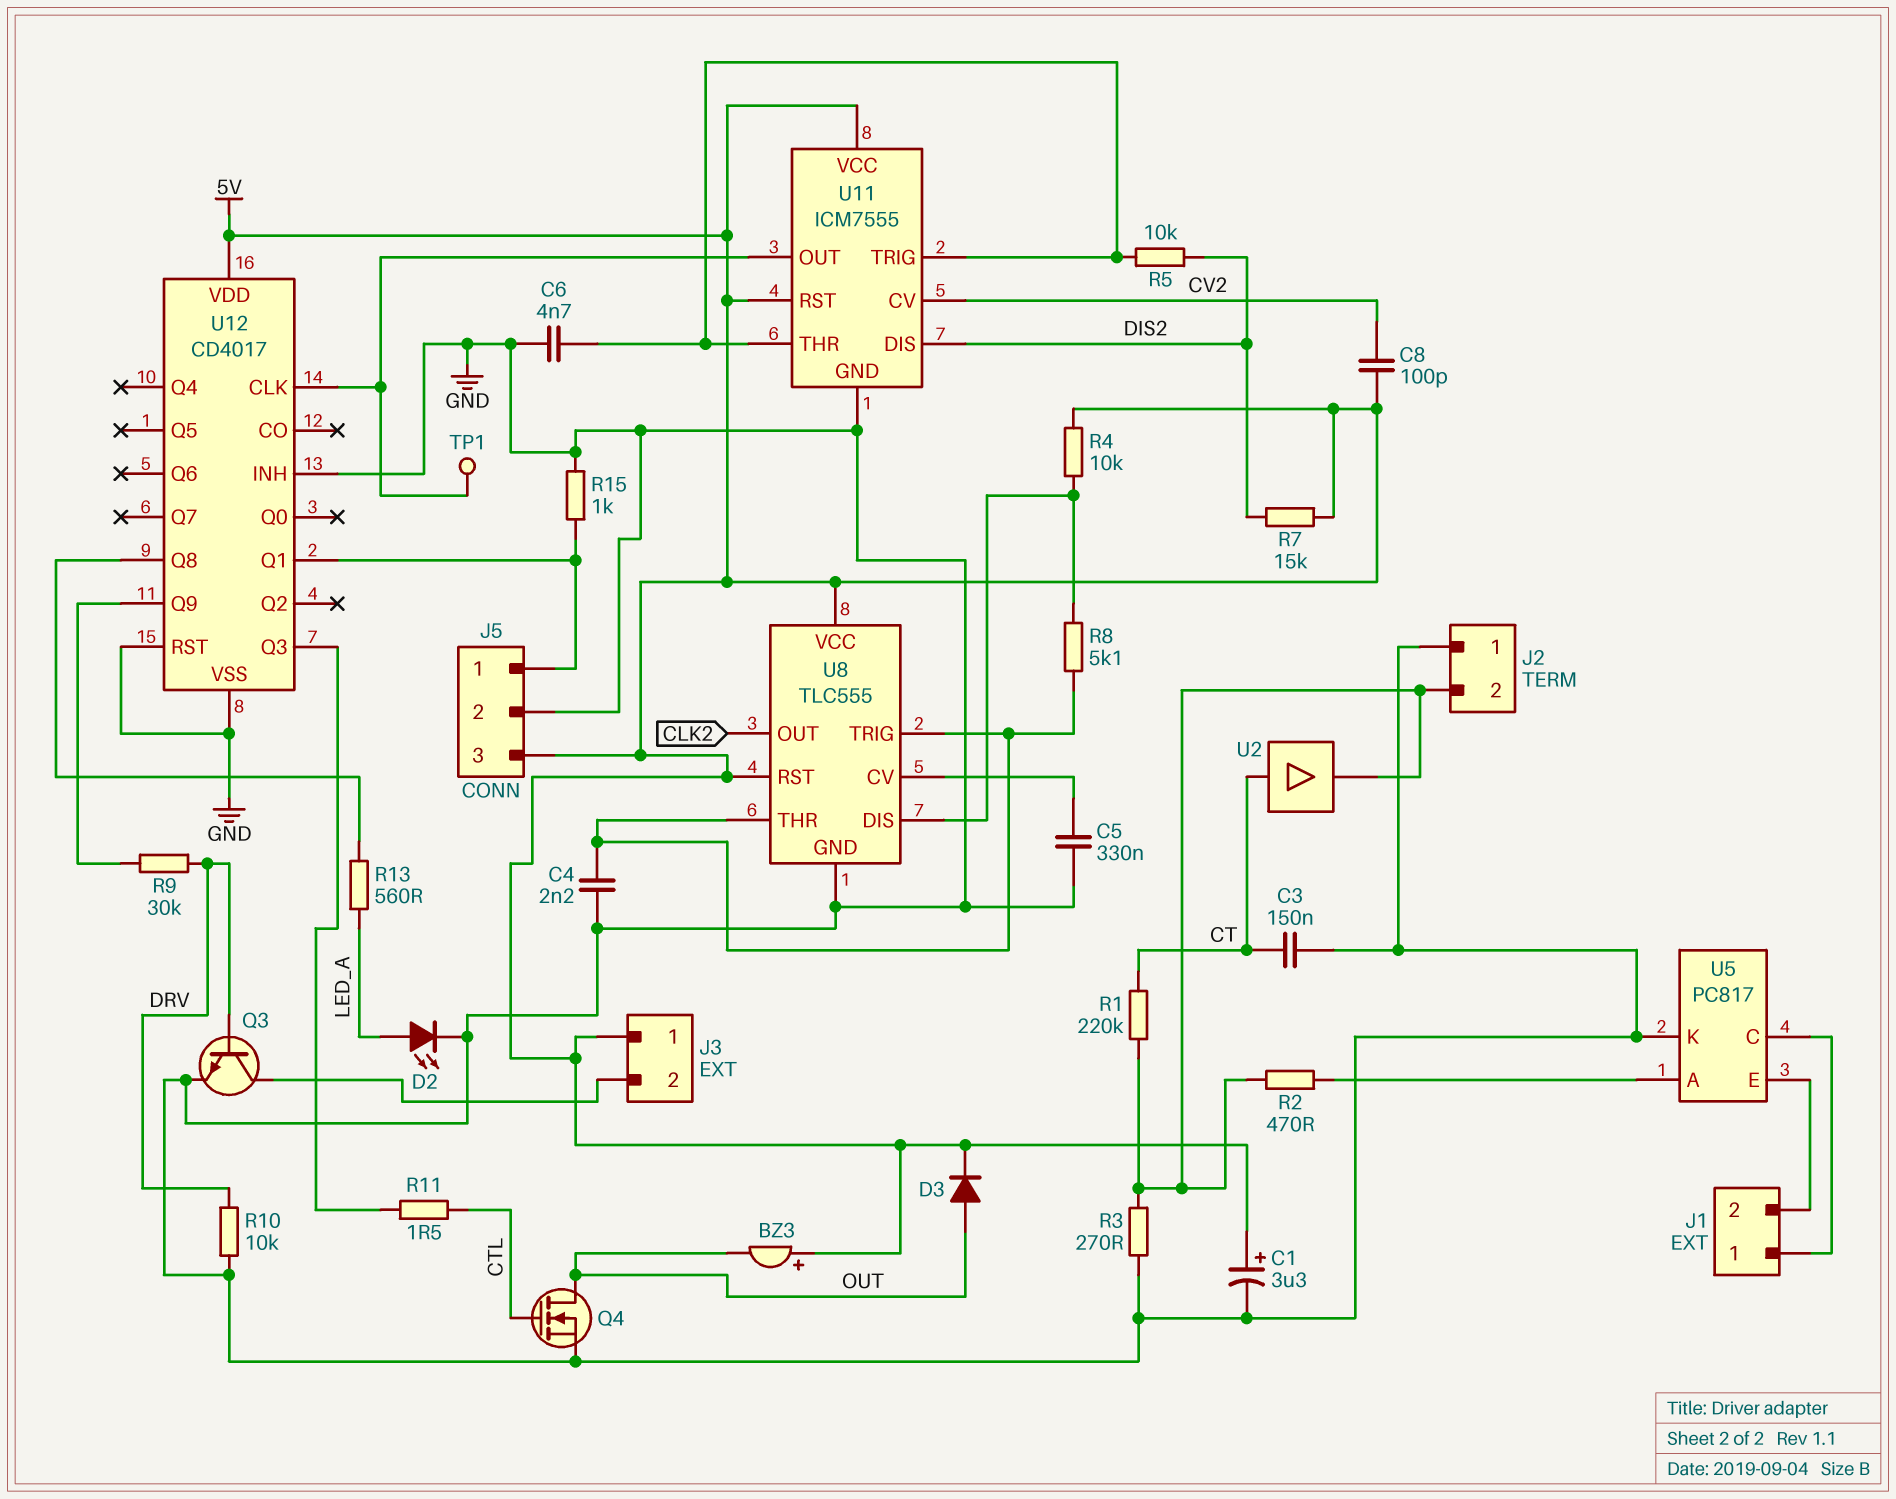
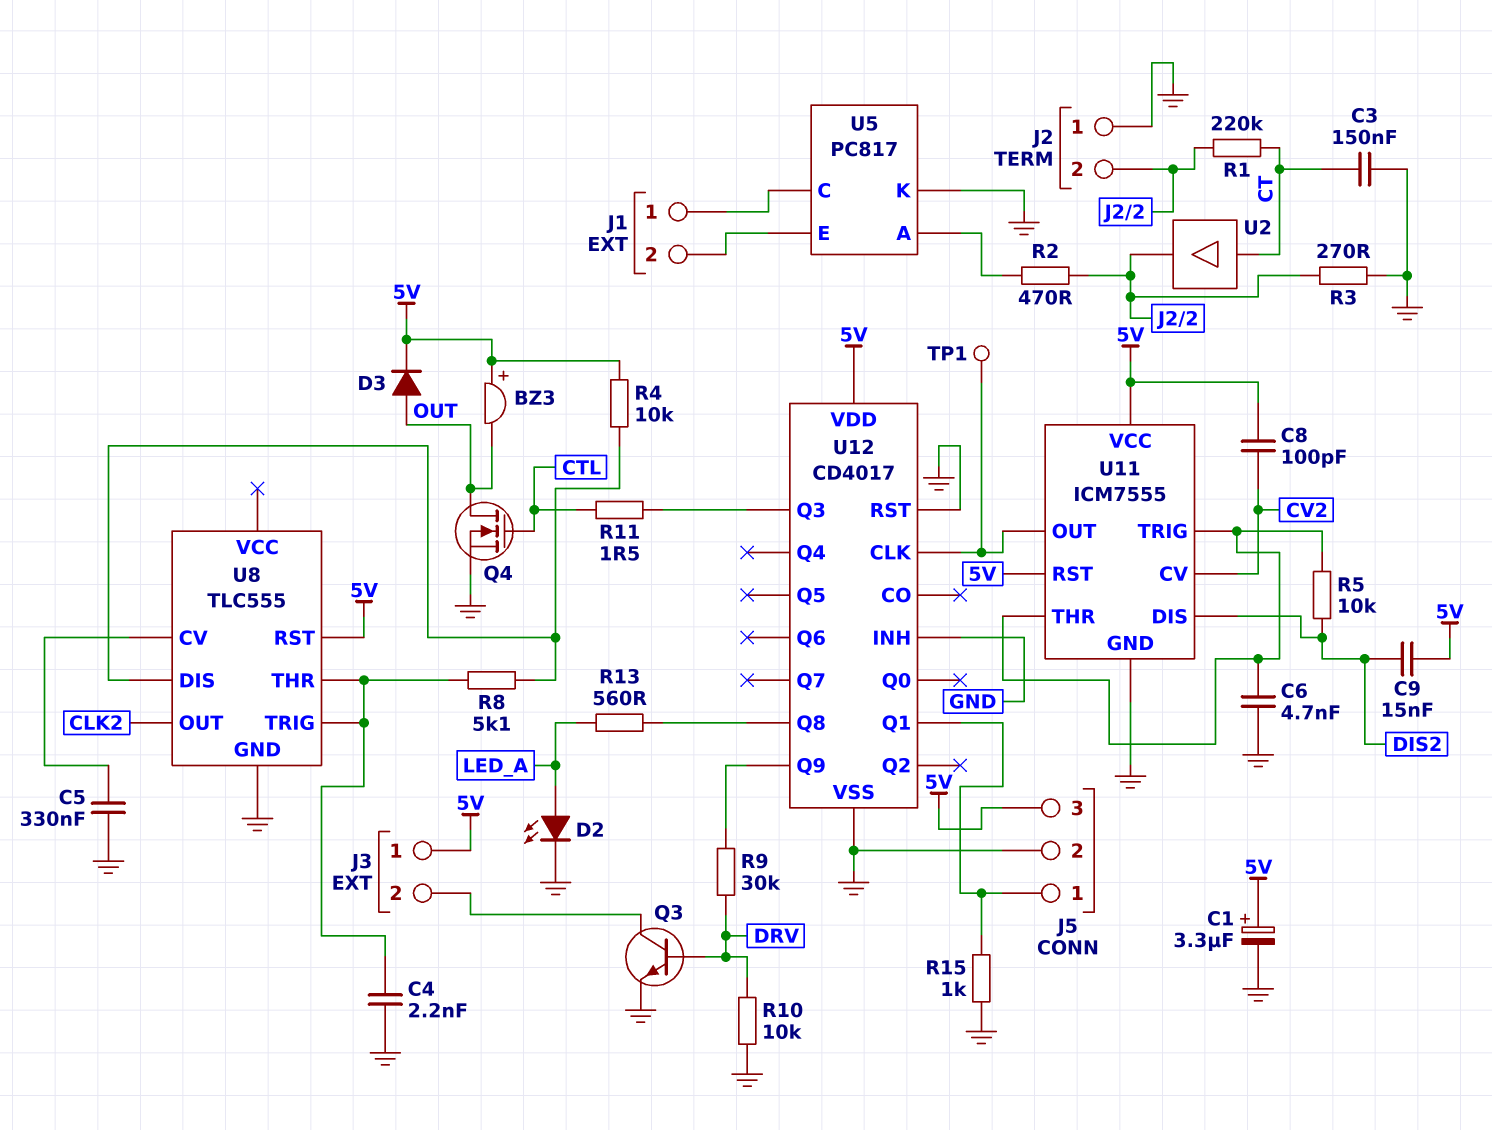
C9: none -> 15nF (5V, DIS2)
R7: 15k (5V, DIS2) -> none
U8 pin VCC: 5V -> none

